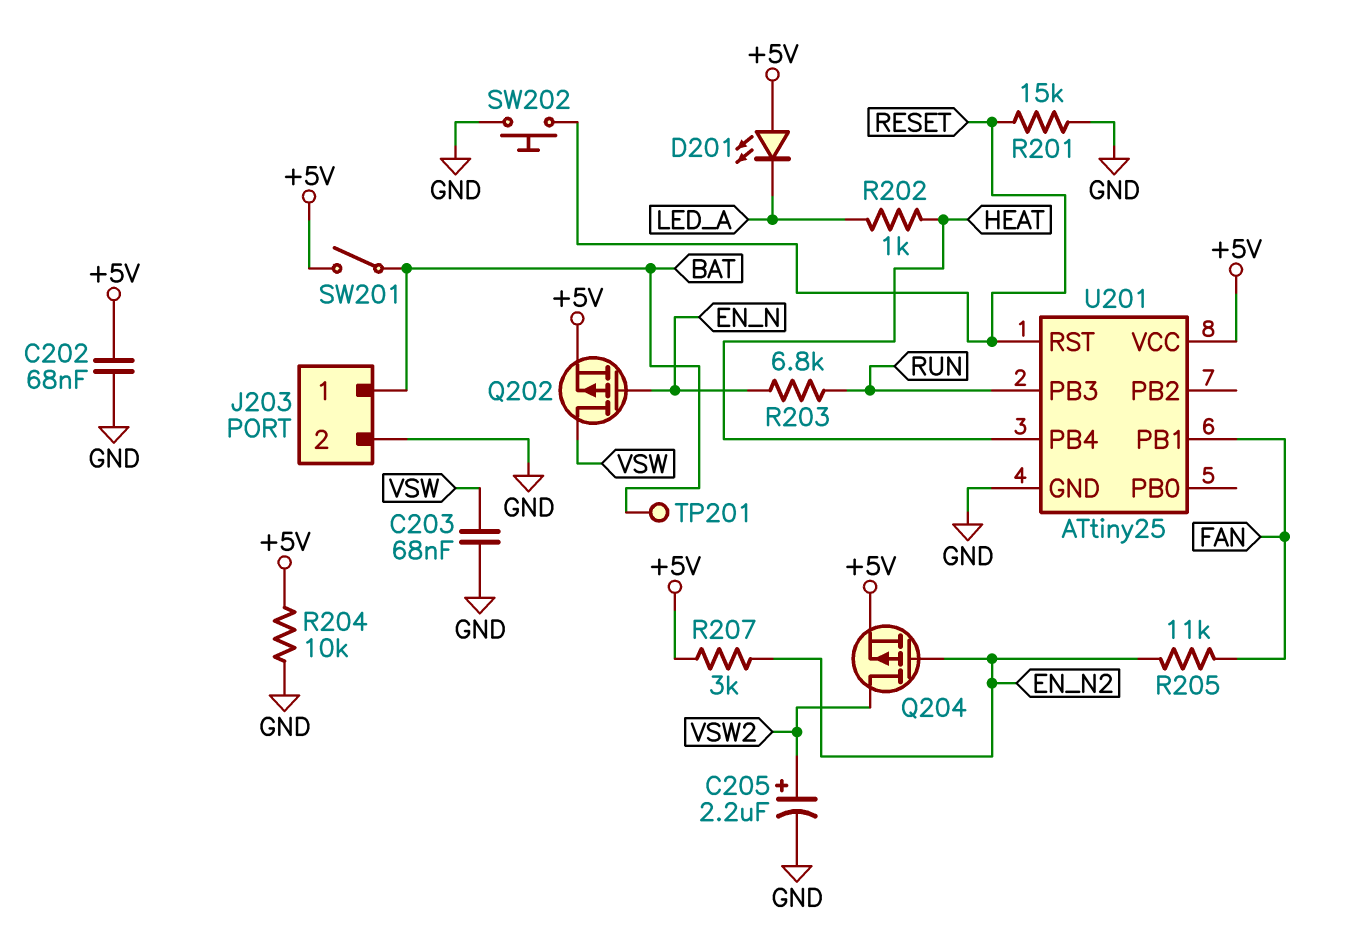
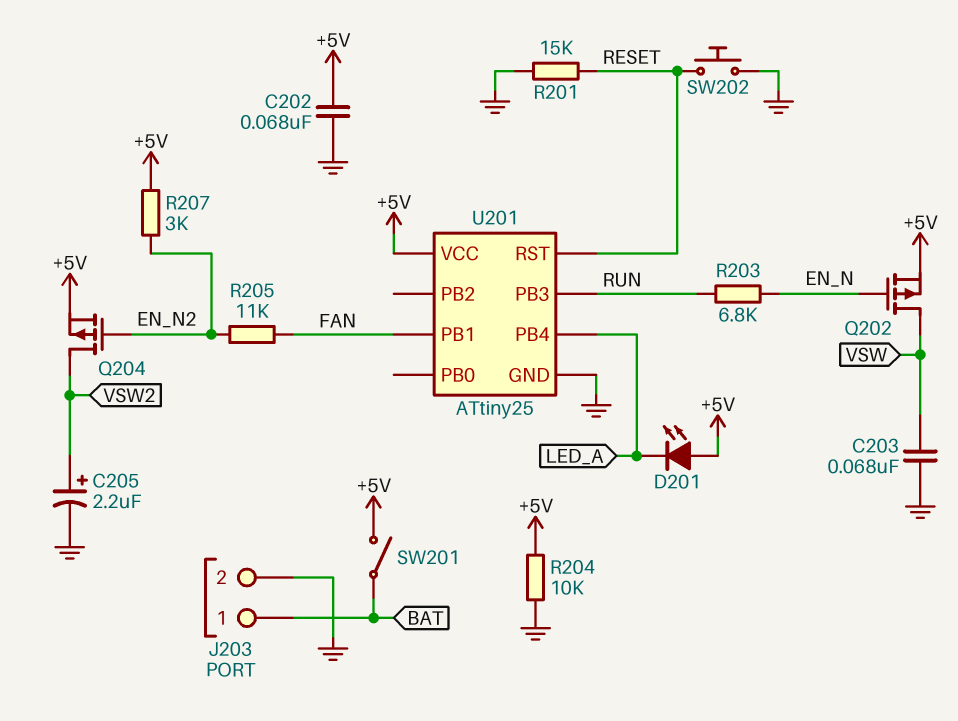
R202: 1k (HEAT, LED_A) -> none
TP201: test point (BAT) -> none
U201 pin PB4: HEAT -> LED_A

